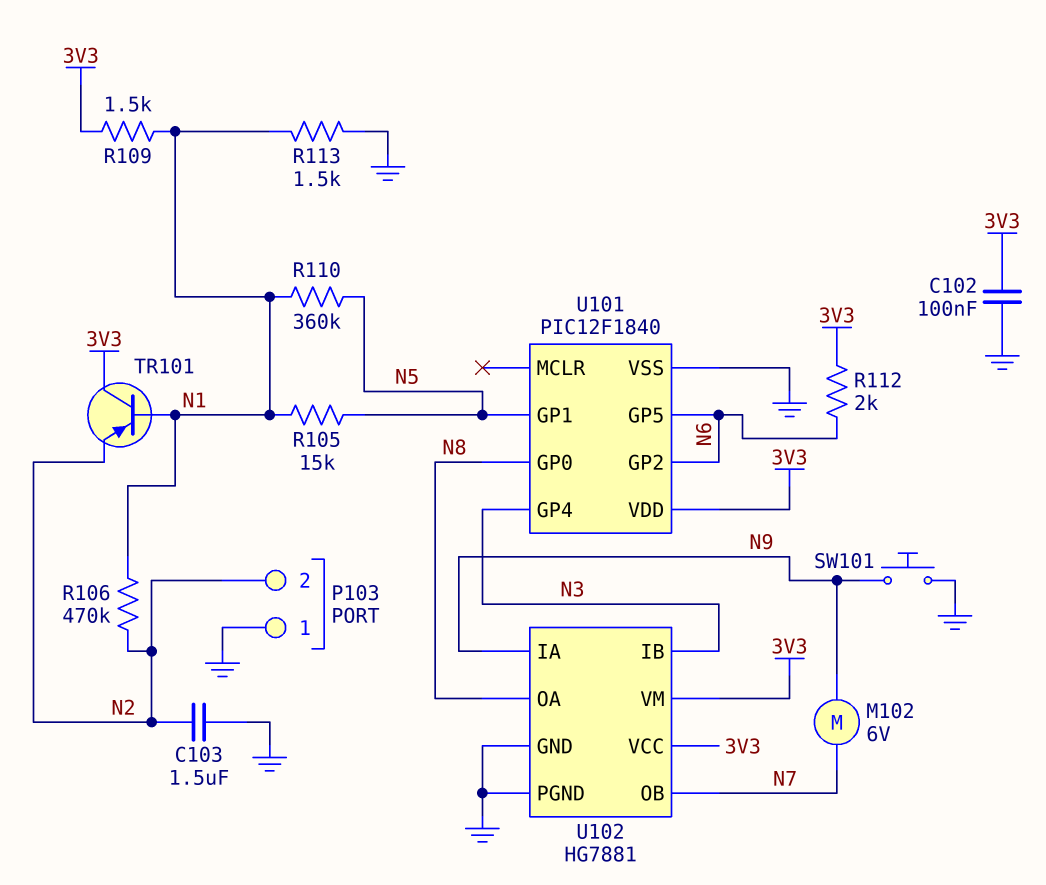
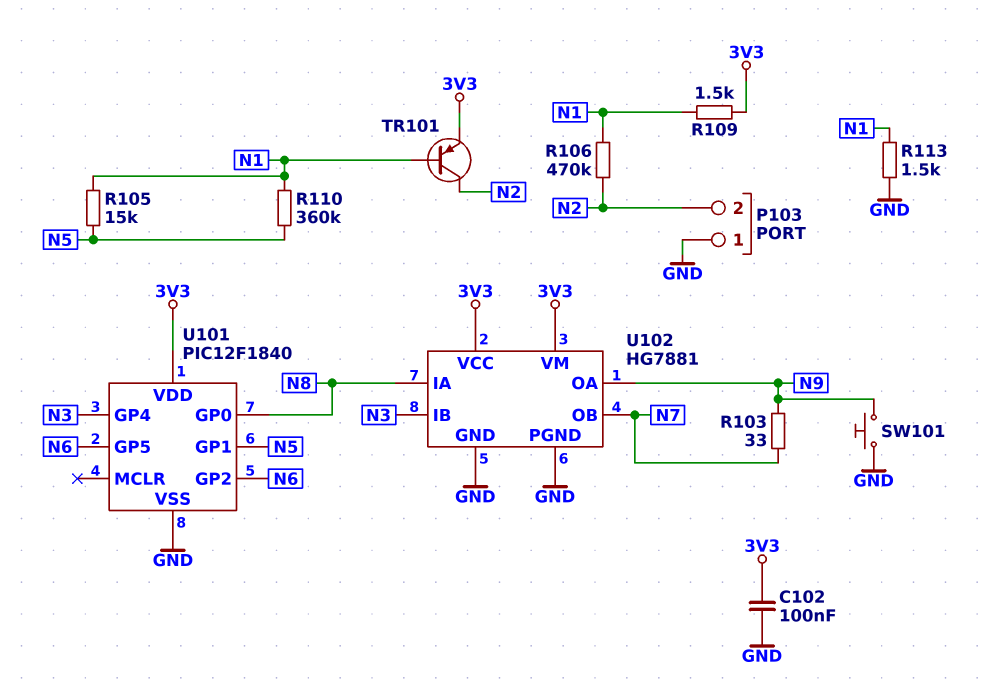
C103: 1.5uF (GND, N2) -> none
M102: motor 6V (N7, N9) -> none
R103: none -> 33 (N7, N9)
R112: 2k (3V3, N6) -> none
TR101: PNP (B N1, C 3V3, E N2) -> PNP (B N1, C N2, E 3V3)
U102 pin IA: N9 -> N8
U102 pin OA: N8 -> N9

